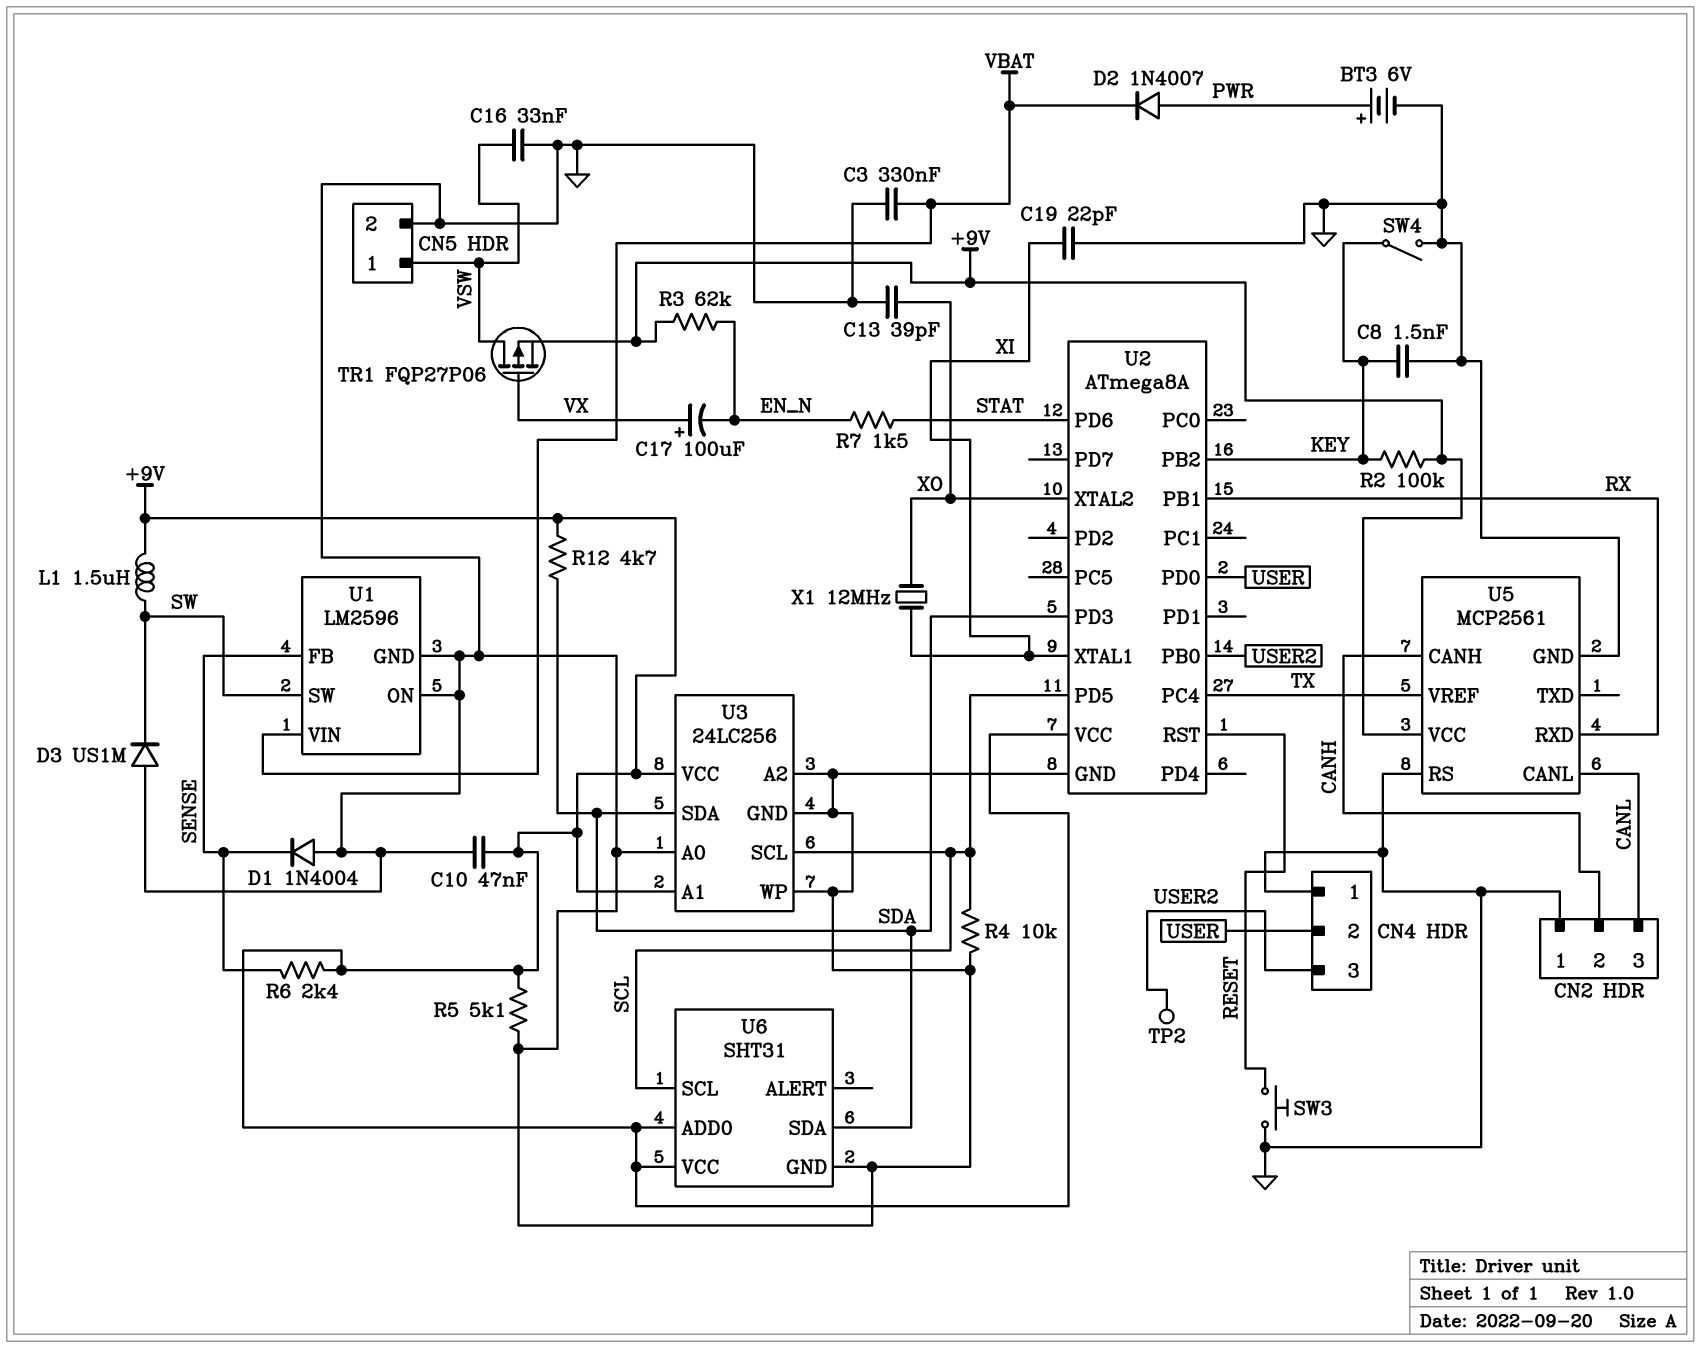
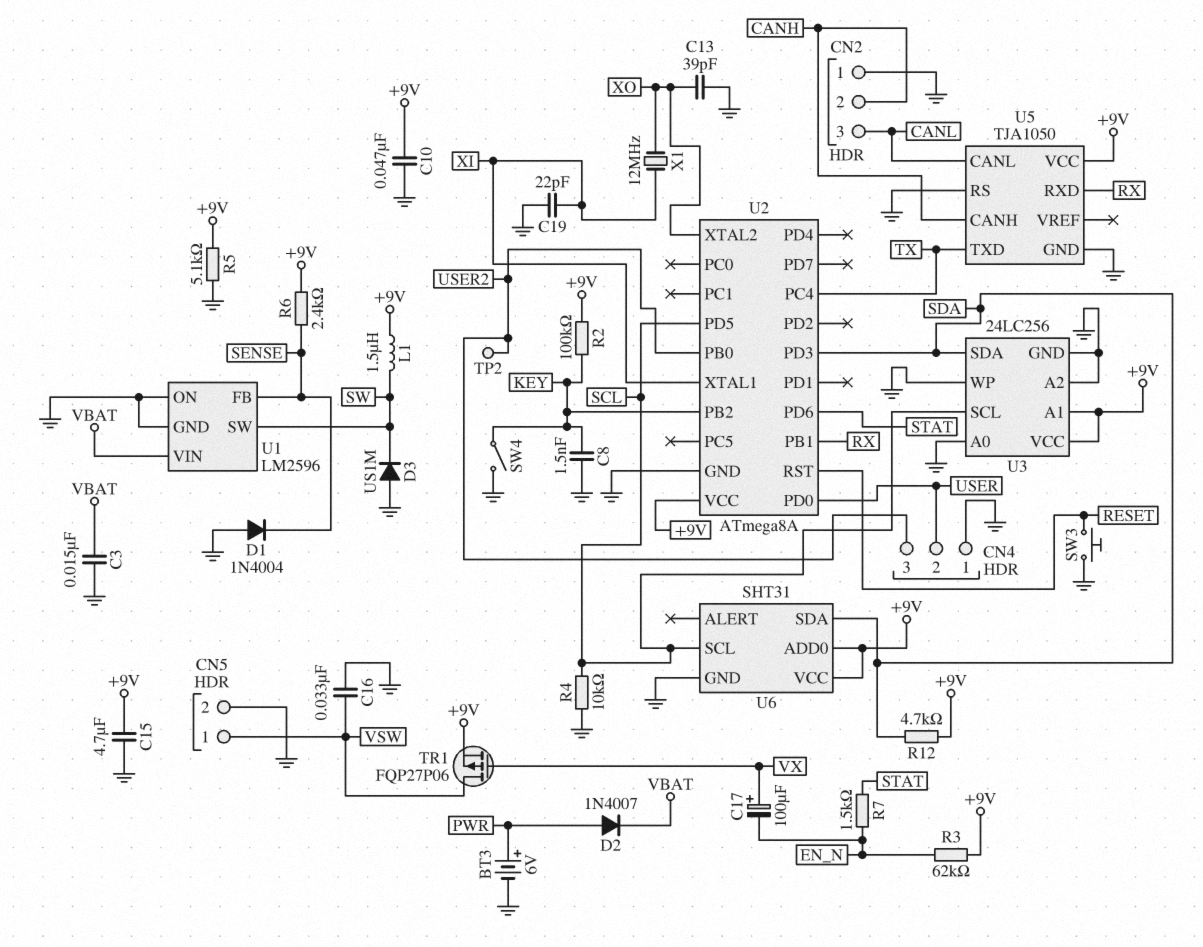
C3: 330nF (GND, VBAT) -> 15nF (GND, VBAT)
C15: none -> 4.7uF (+9V, GND)
U5: MCP2561 -> TJA1050
U5 pin TXD: none -> TX
U5 pin VREF: TX -> none

